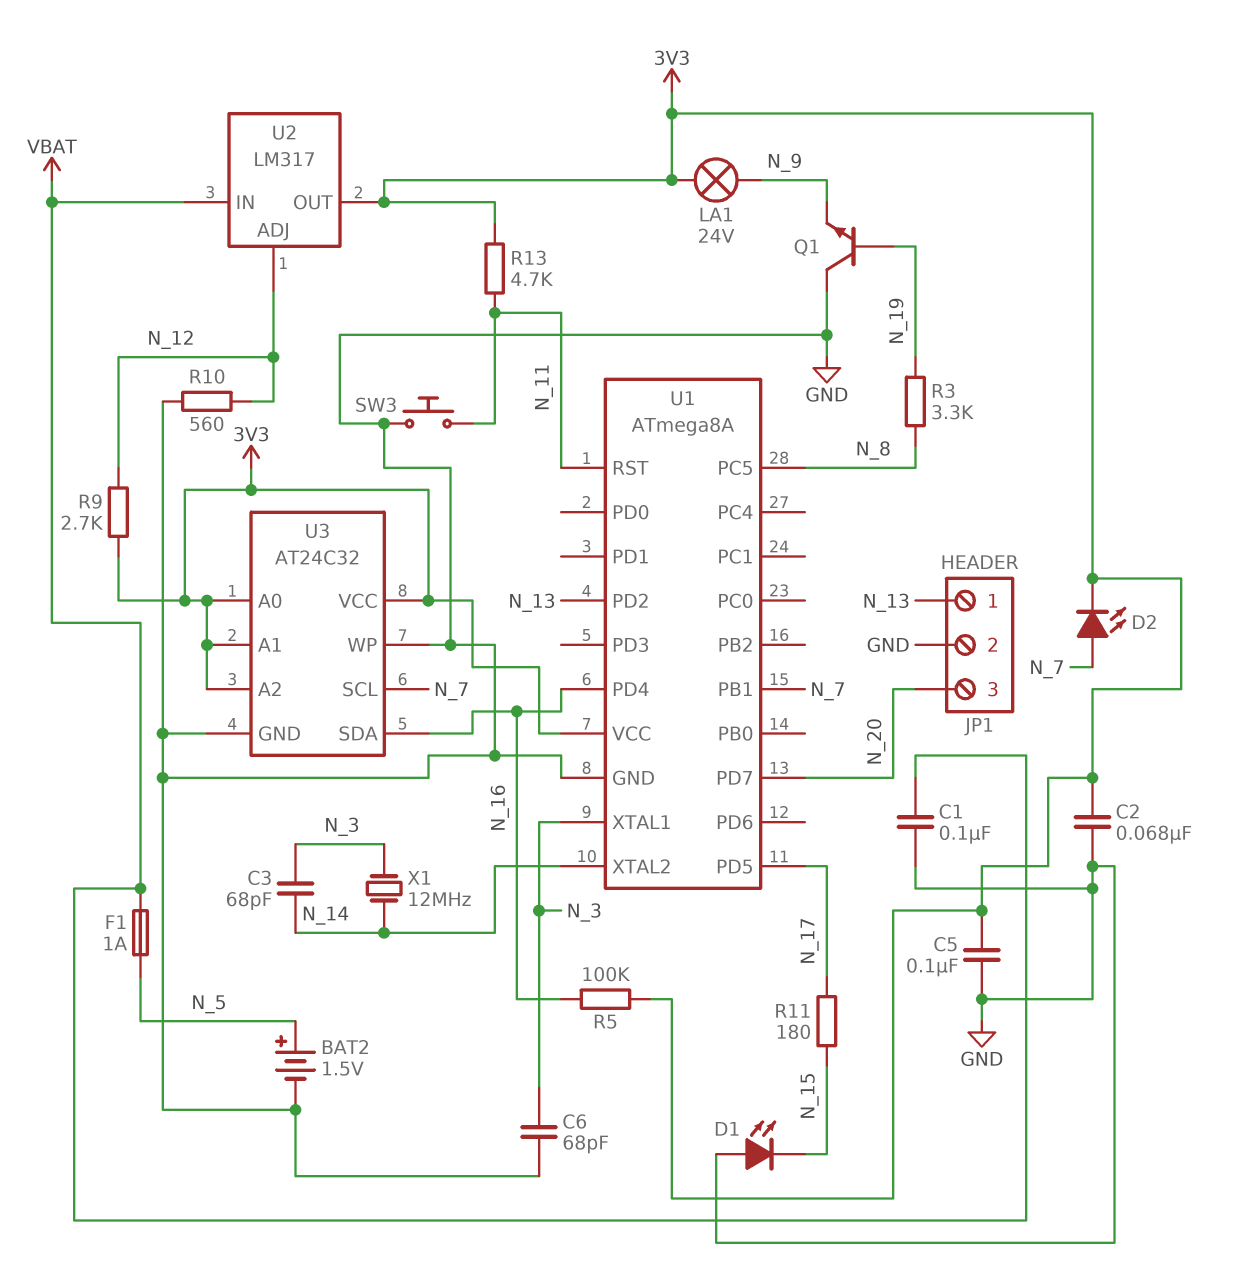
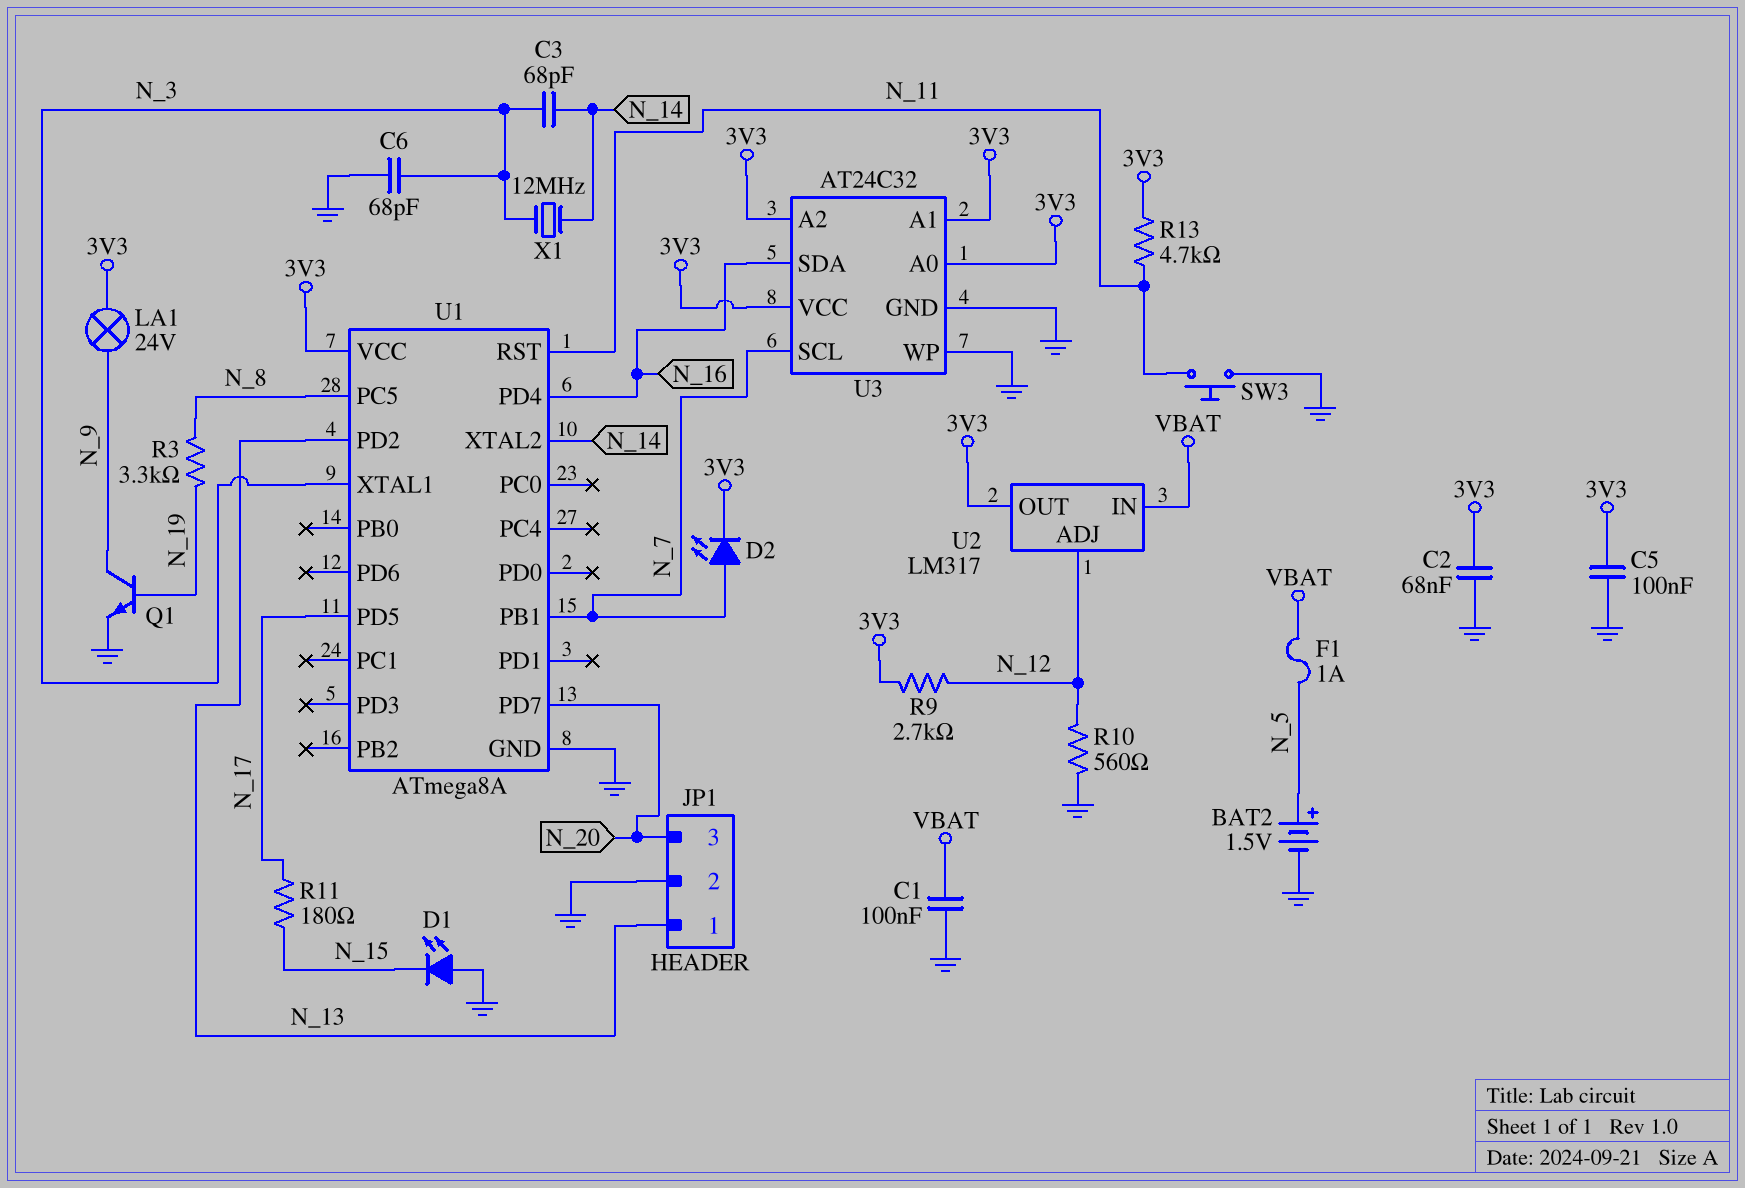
Q1: NPN (B N_19, C GND, E N_9) -> NPN (B N_19, C N_9, E GND)
R5: 100k (3V3, N_16) -> none

